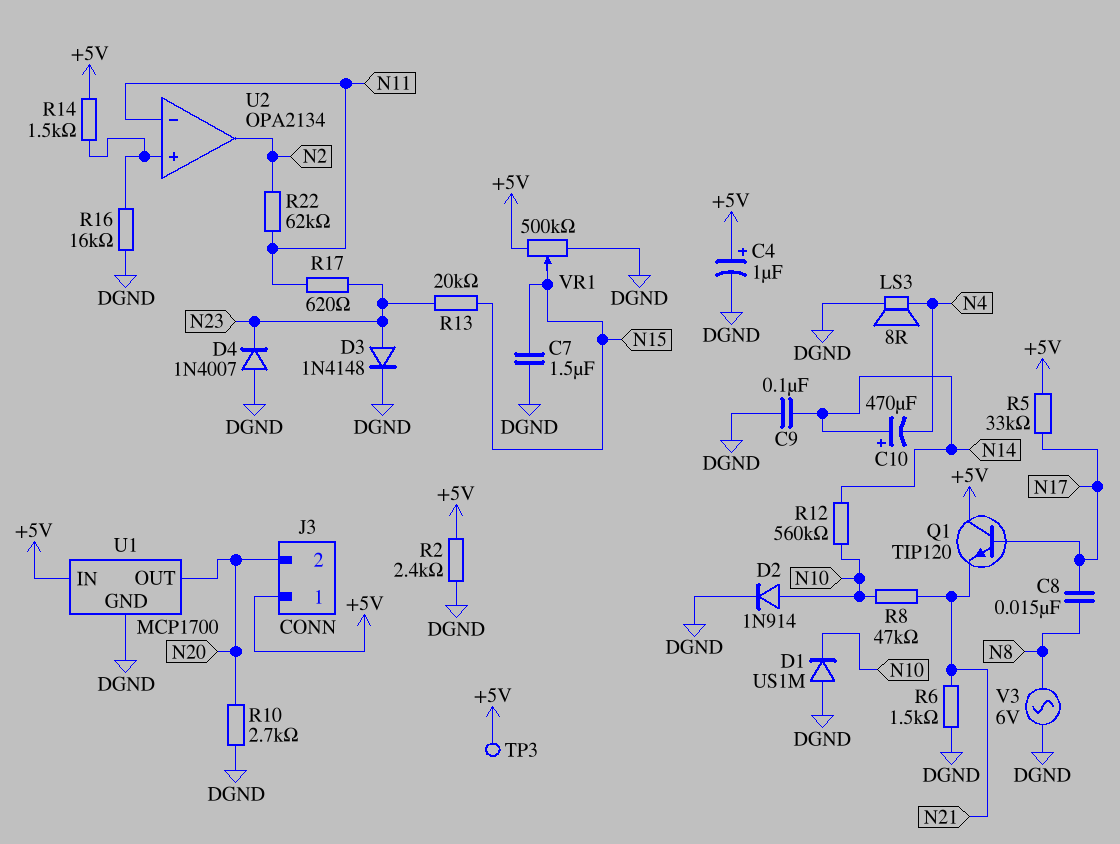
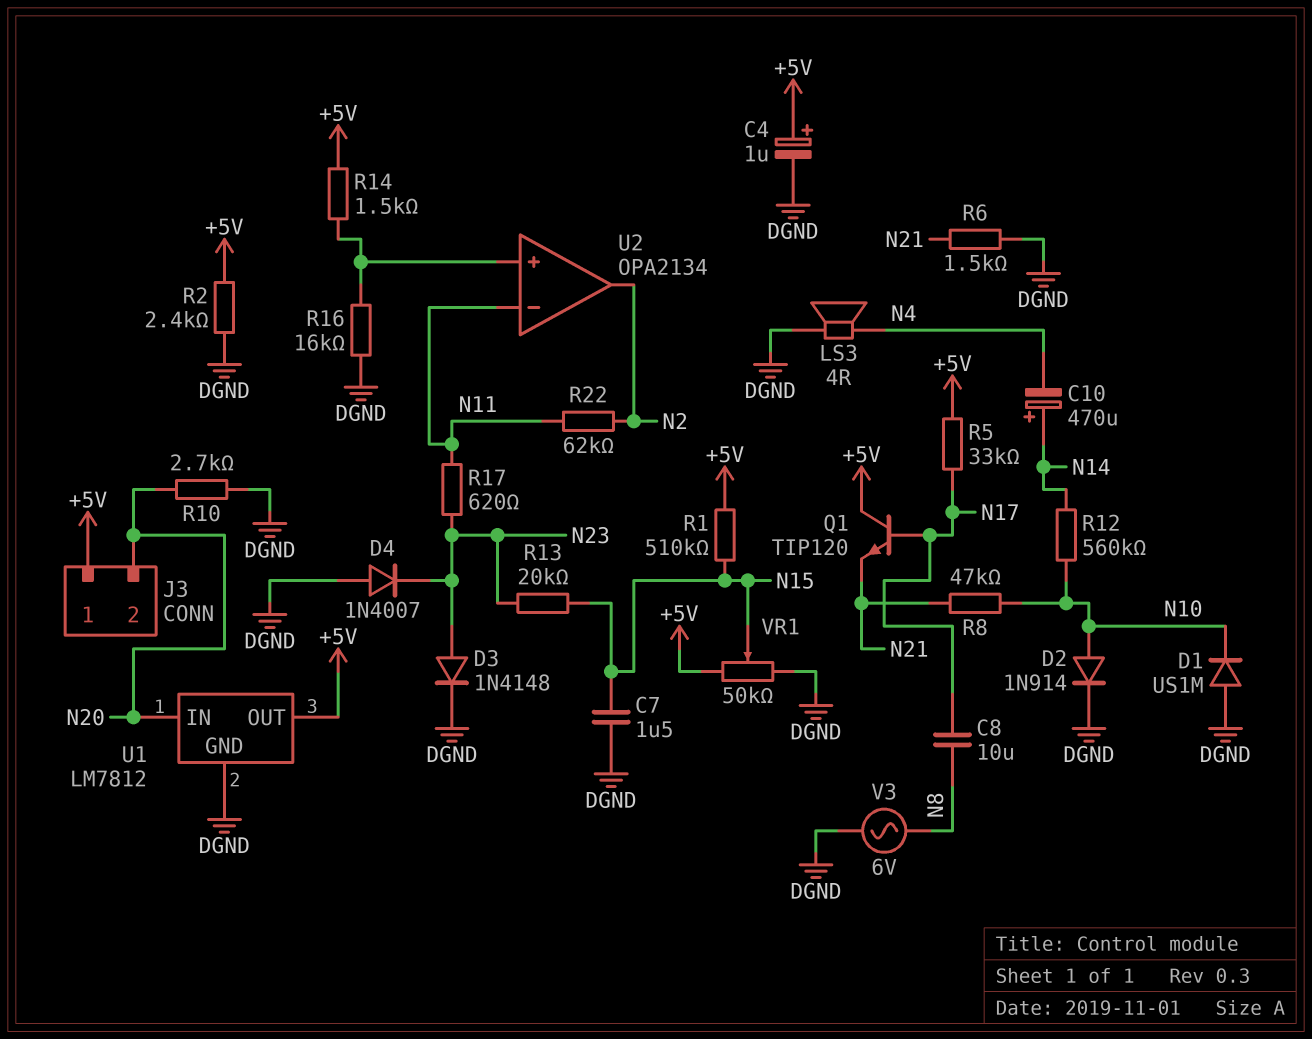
C8: 15nF (N8, N17) -> 10uF (N8, N17)
C9: 100nF (DGND, N14) -> none
LS3: speaker 8R (DGND, N4) -> speaker 4R (DGND, N4)
R1: none -> 510k (+5V, N15)
TP3: test point (+5V) -> none
U1: MCP1700 -> LM7812
U1 pin IN: +5V -> N20
U1 pin OUT: N20 -> +5V
VR1: 500k (+5V, DGND, wiper N15) -> 50k (+5V, DGND, wiper N15)

